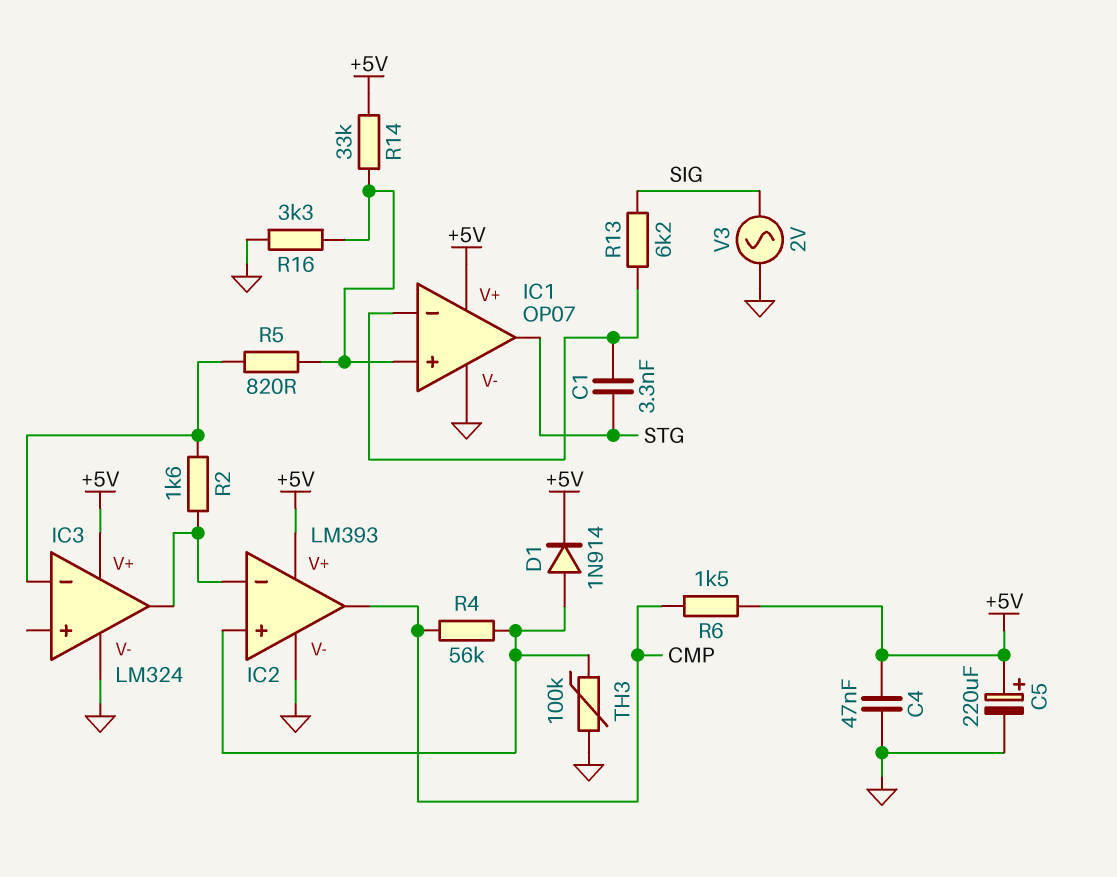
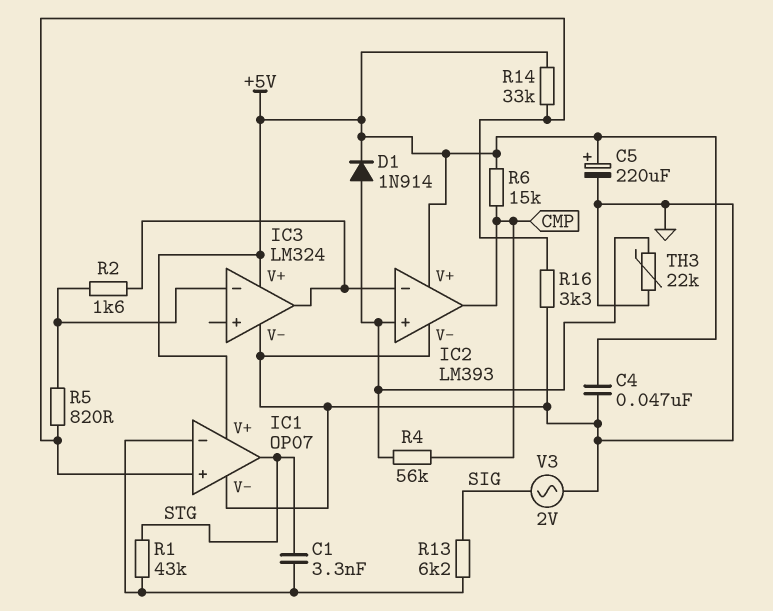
R1: none -> 43k (IC1/in-, STG)
R6: 1.5k (+5V, CMP) -> 15k (+5V, CMP)
TH3: 100k (GND, IC2/in+) -> 22k (GND, IC2/in+)

